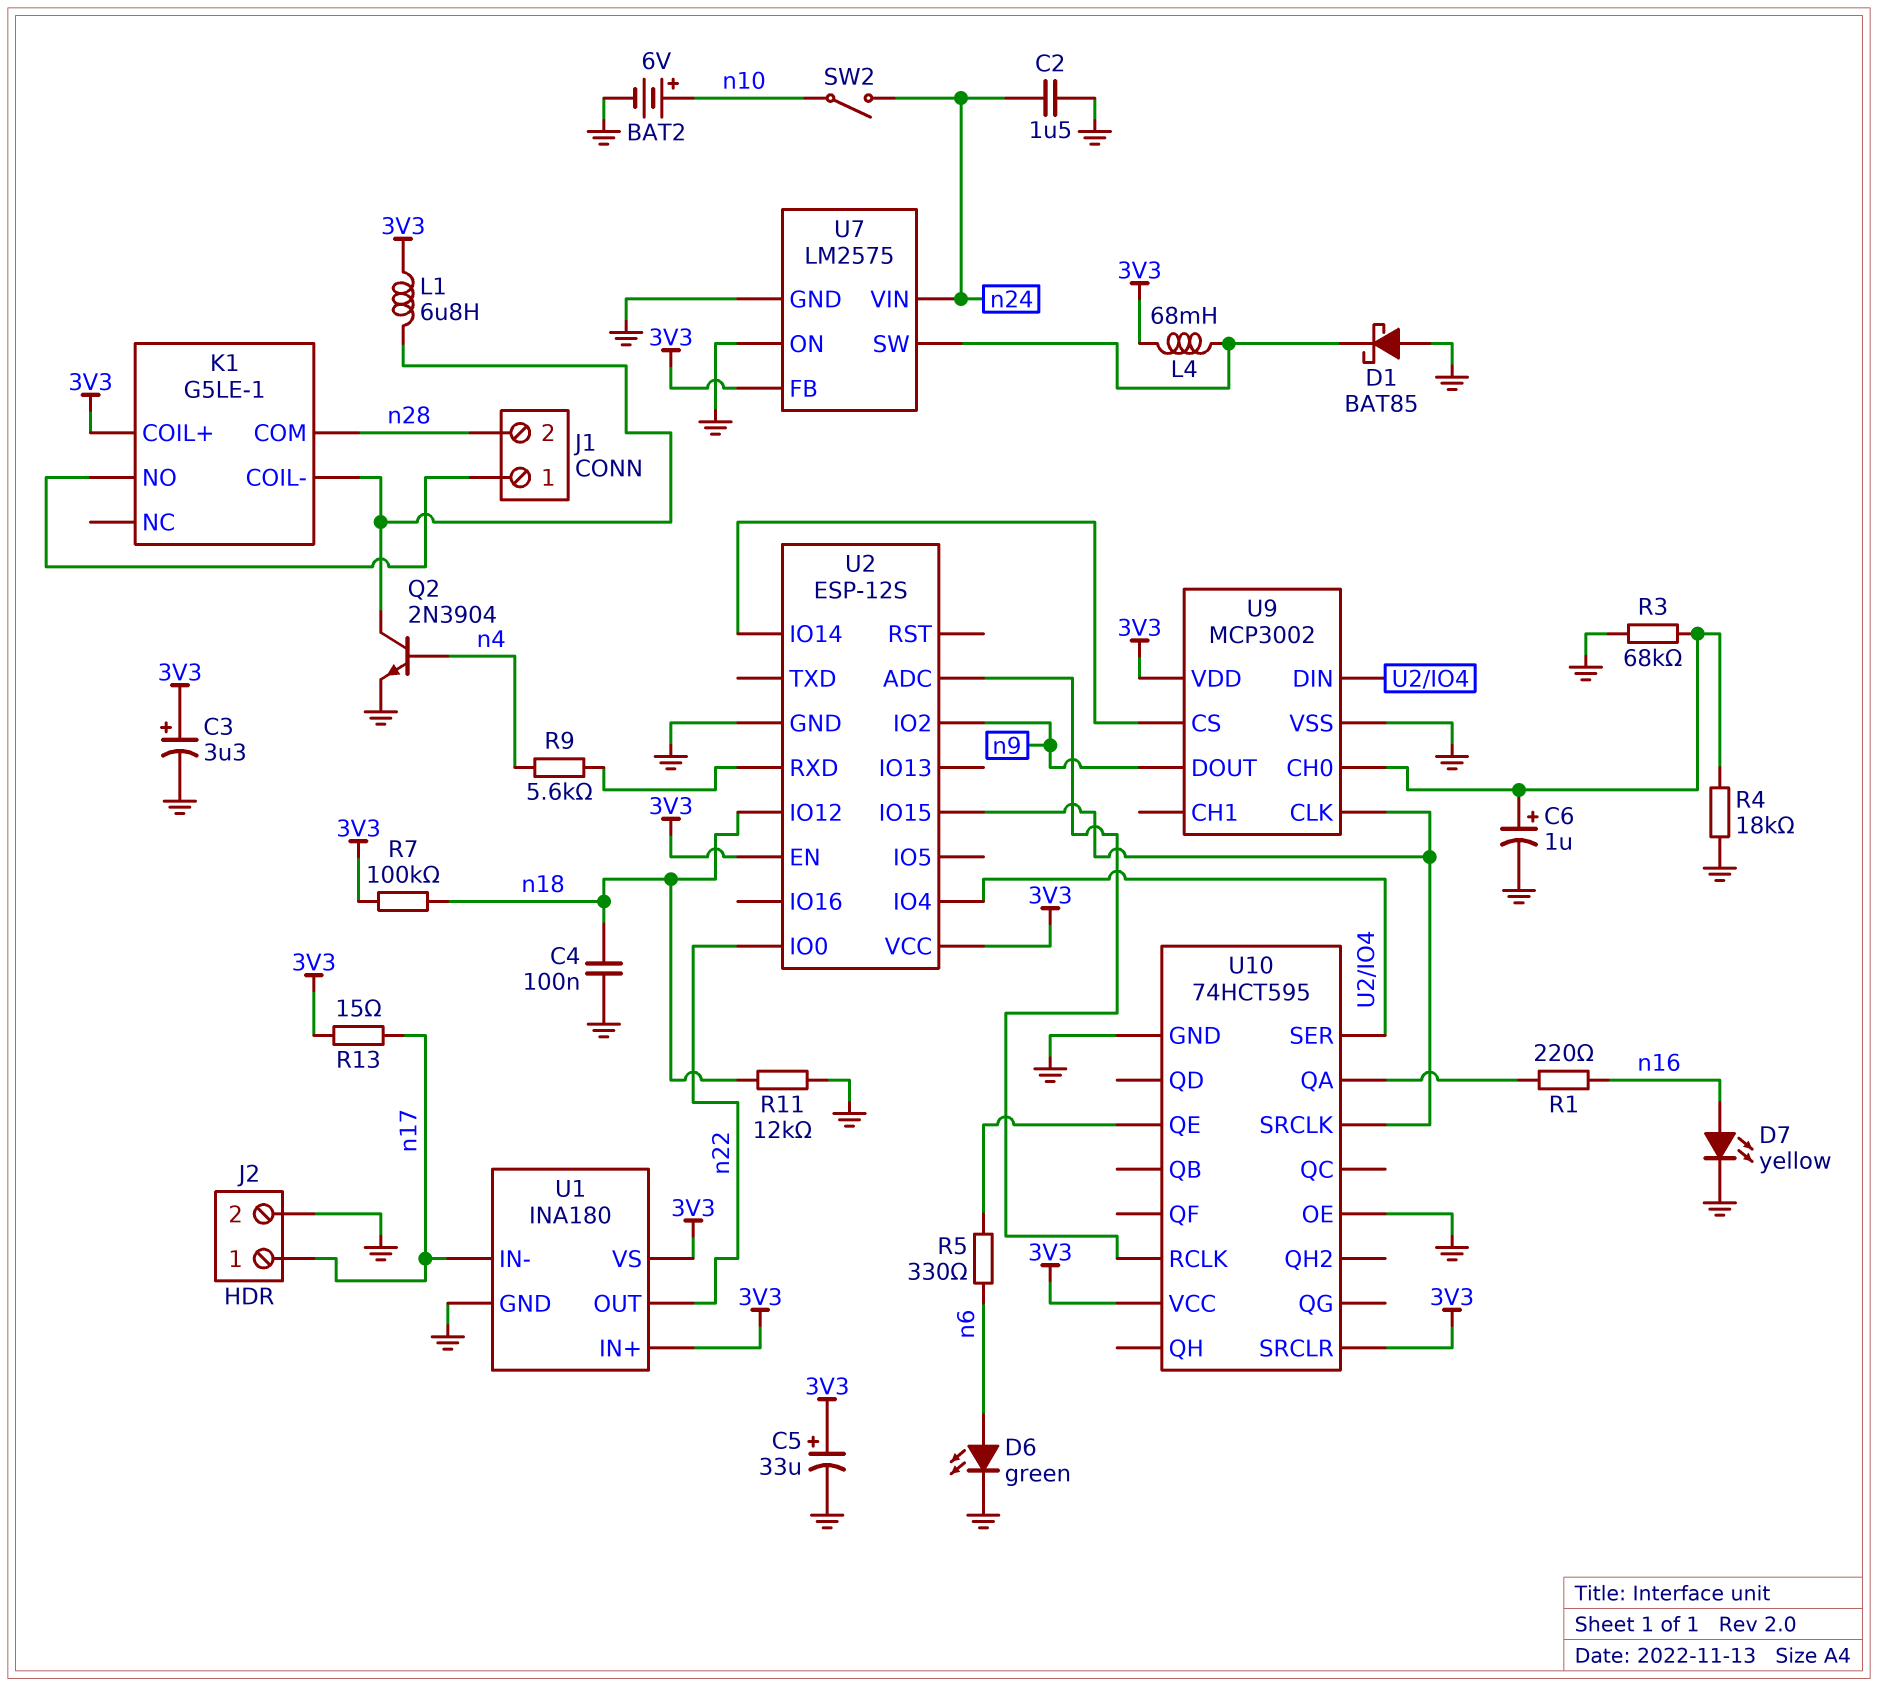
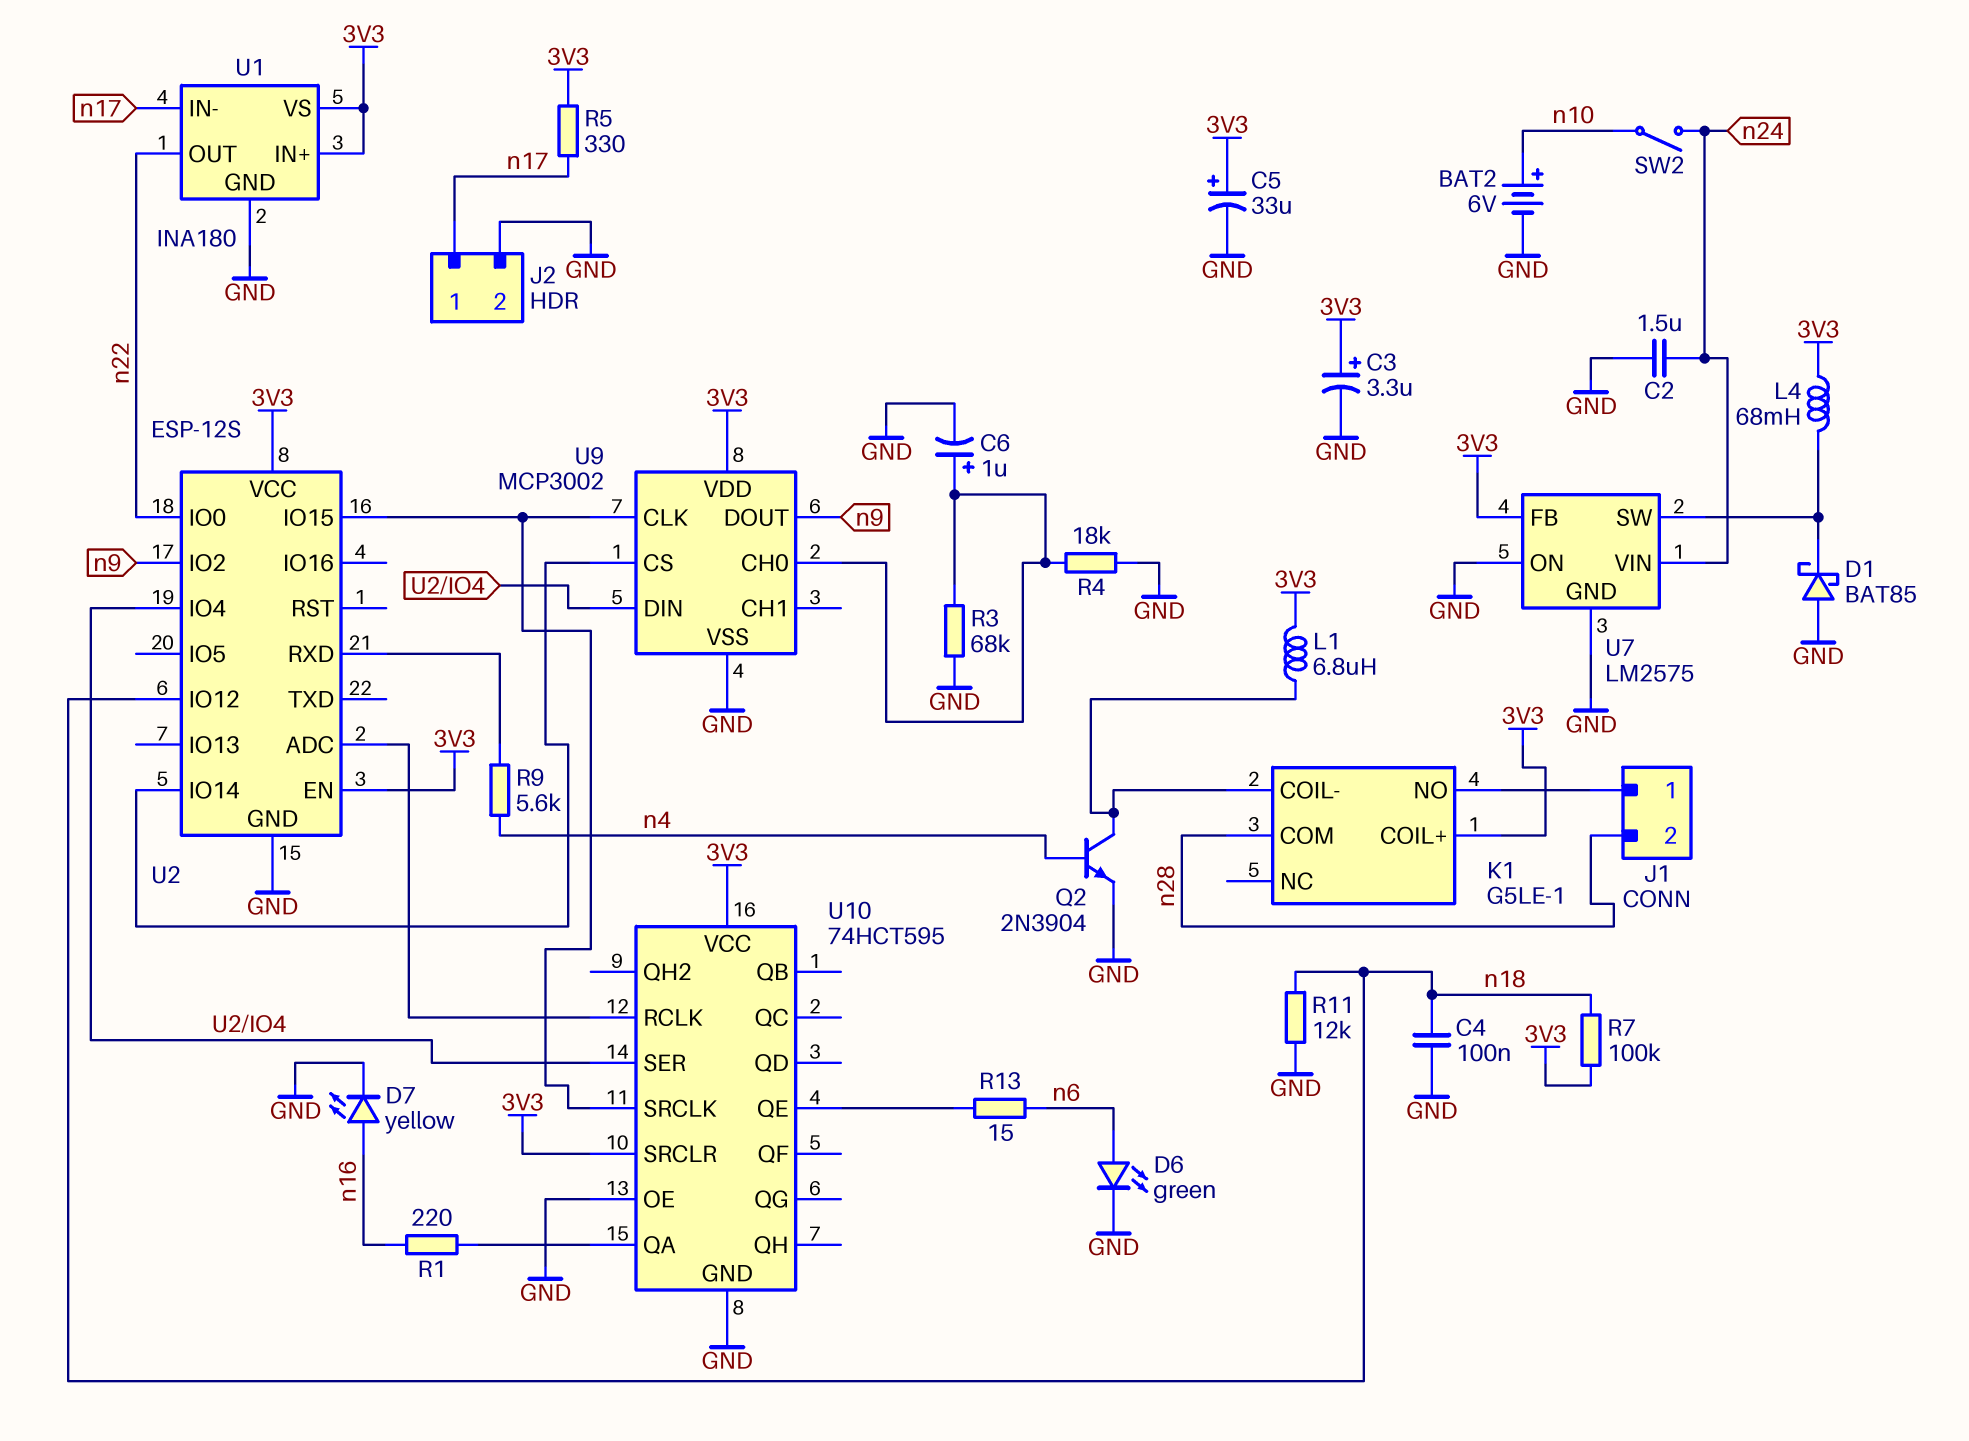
R5: 330 (U10/QE, n6) -> 330 (3V3, n17)
R13: 15 (3V3, n17) -> 15 (U10/QE, n6)

